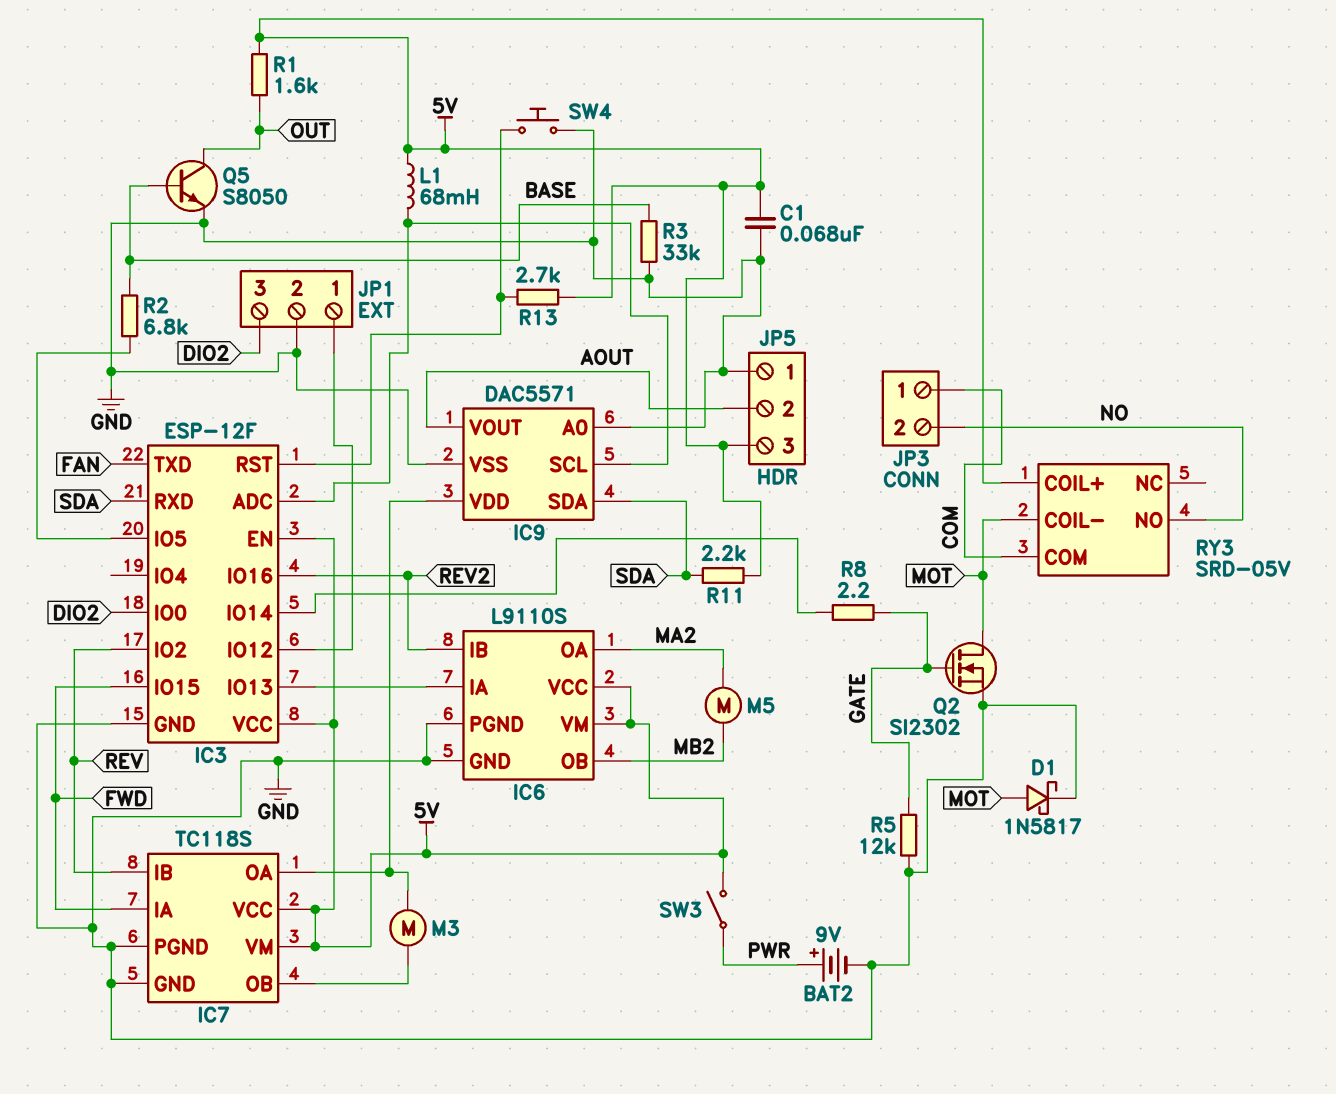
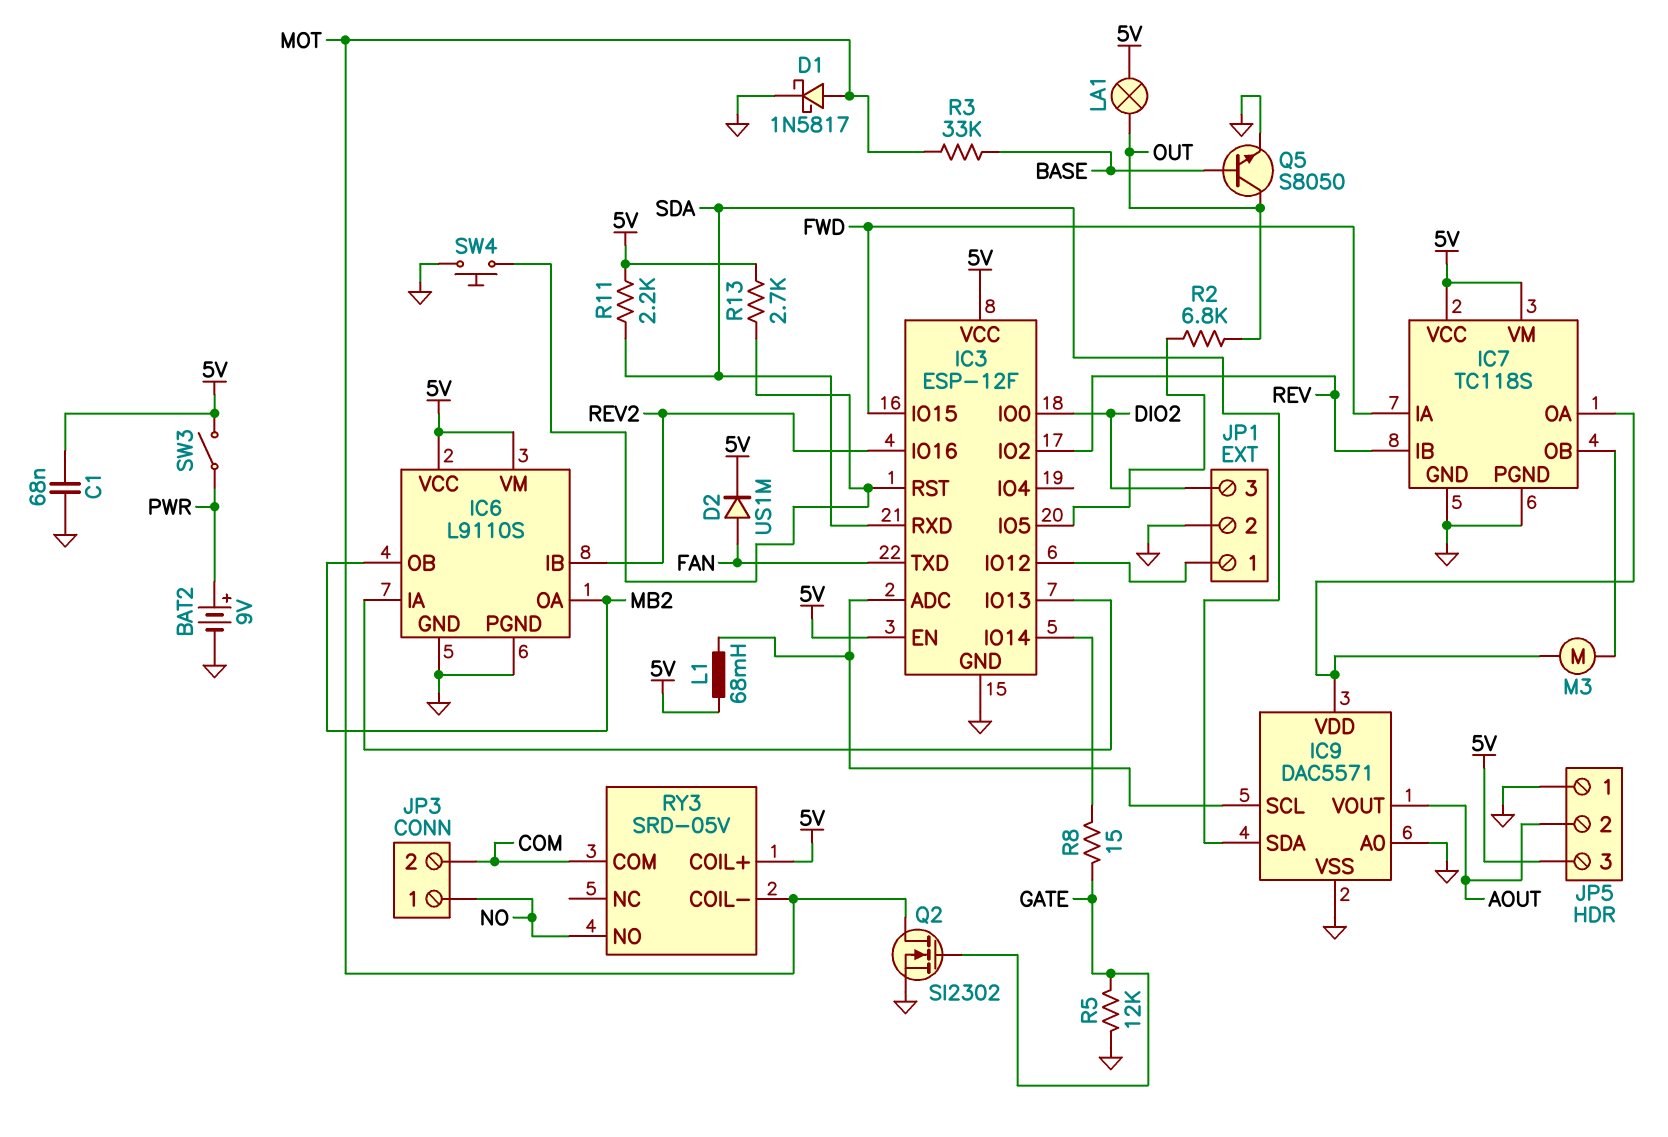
D2: none -> diode US1M (A FAN, K 5V)
IC6 pin OA: MA2 -> MB2
JP3 pin 1: COM -> NO
JP3 pin 2: NO -> COM
LA1: none -> lamp (5V, OUT)
M5: motor (MA2, MB2) -> none
R1: 1.6k (5V, OUT) -> none
R2: 6.8k (BASE, IC3/IO5) -> 6.8k (IC3/IO5, OUT)
R3: 33k (BASE, GND) -> 33k (BASE, MOT)
R8: 2.2 (GATE, IC3/IO14) -> 15 (GATE, IC3/IO14)

